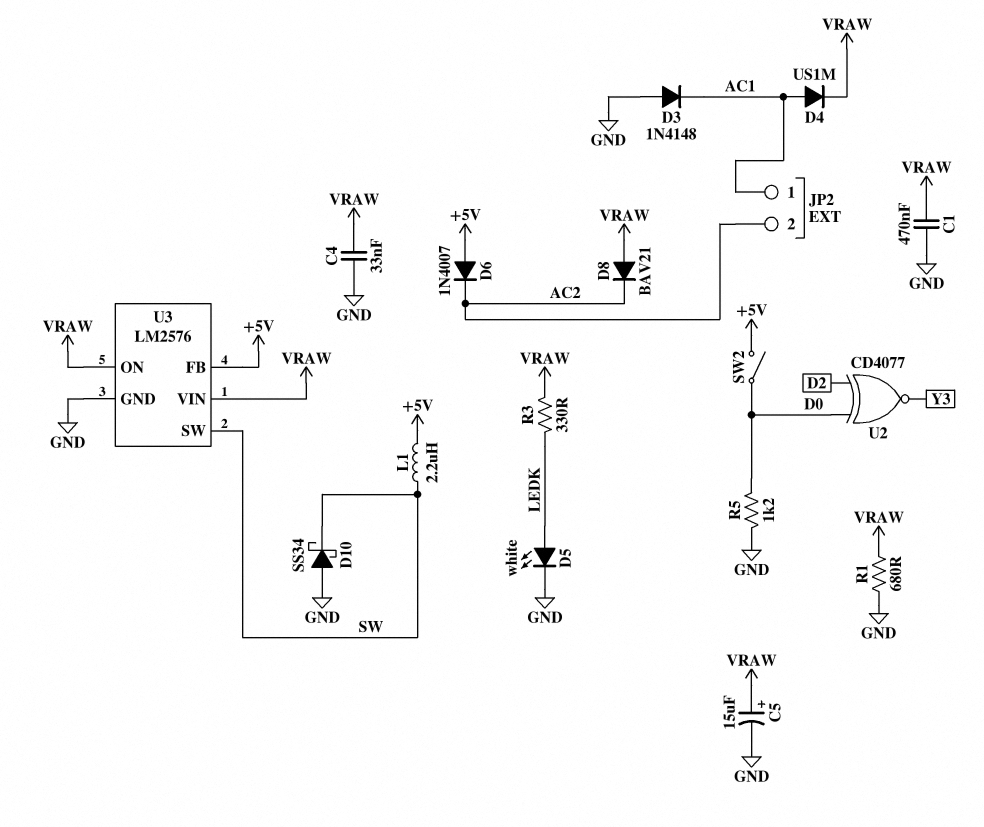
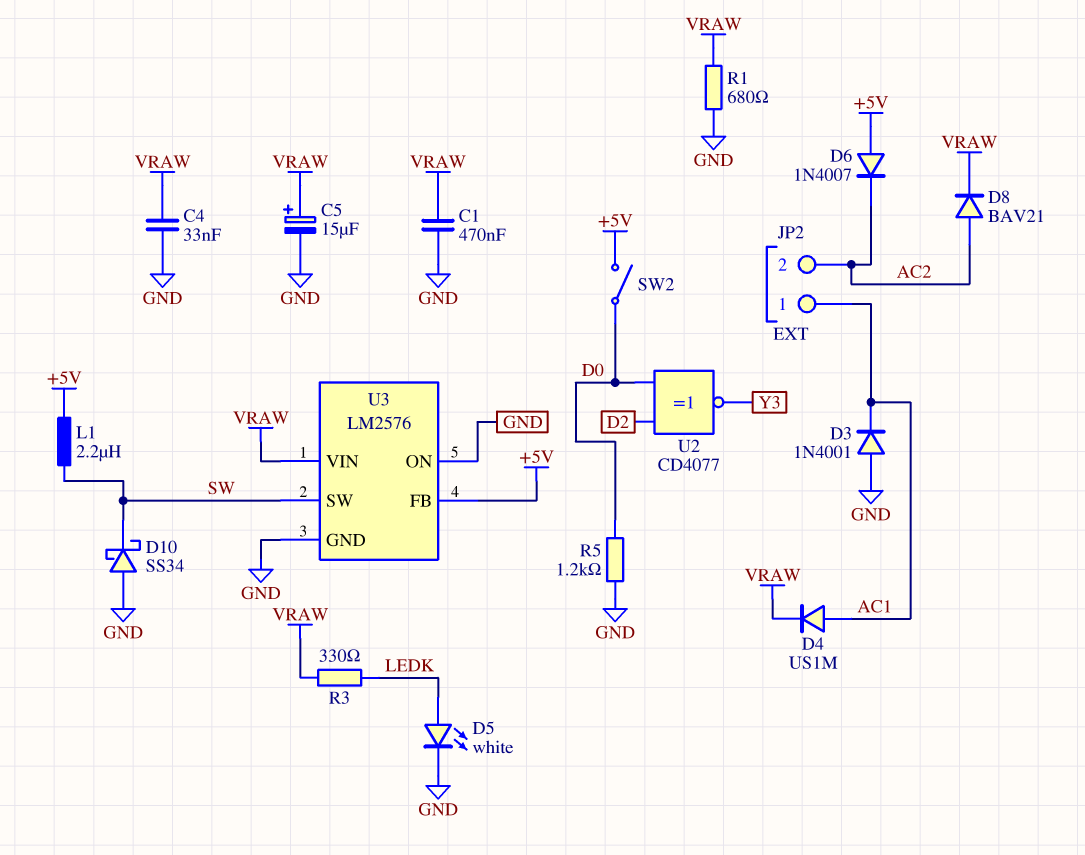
D3: diode 1N4148 (A GND, K AC1) -> diode 1N4001 (A GND, K AC1)
D8: diode BAV21 (A VRAW, K AC2) -> diode BAV21 (A AC2, K VRAW)
U3 pin ON: VRAW -> GND

